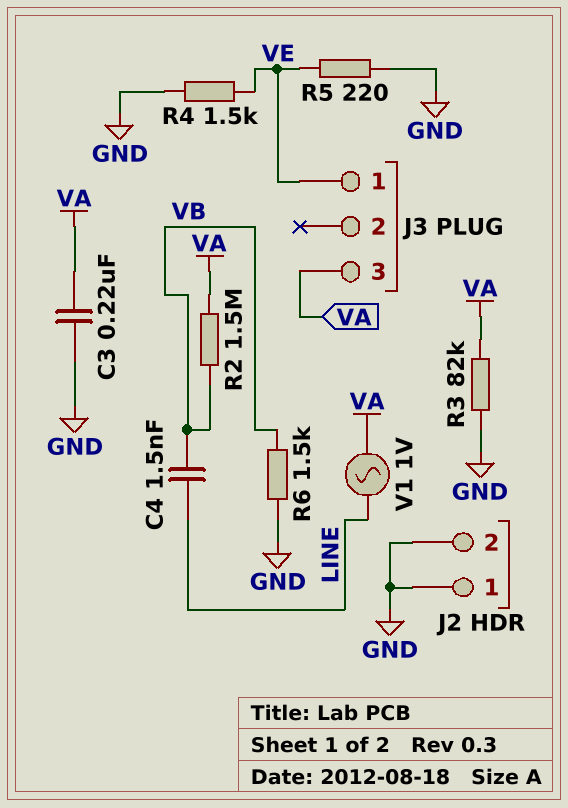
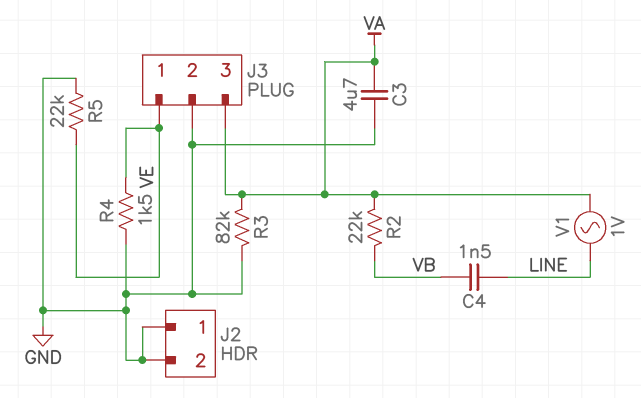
C3: 220nF (GND, VA) -> 4.7uF (GND, VA)
J3 pin 2: none -> GND
R2: 1.5M (VA, VB) -> 22k (VA, VB)
R5: 220 (GND, VE) -> 22k (GND, VE)
R6: 1.5k (GND, VB) -> none

